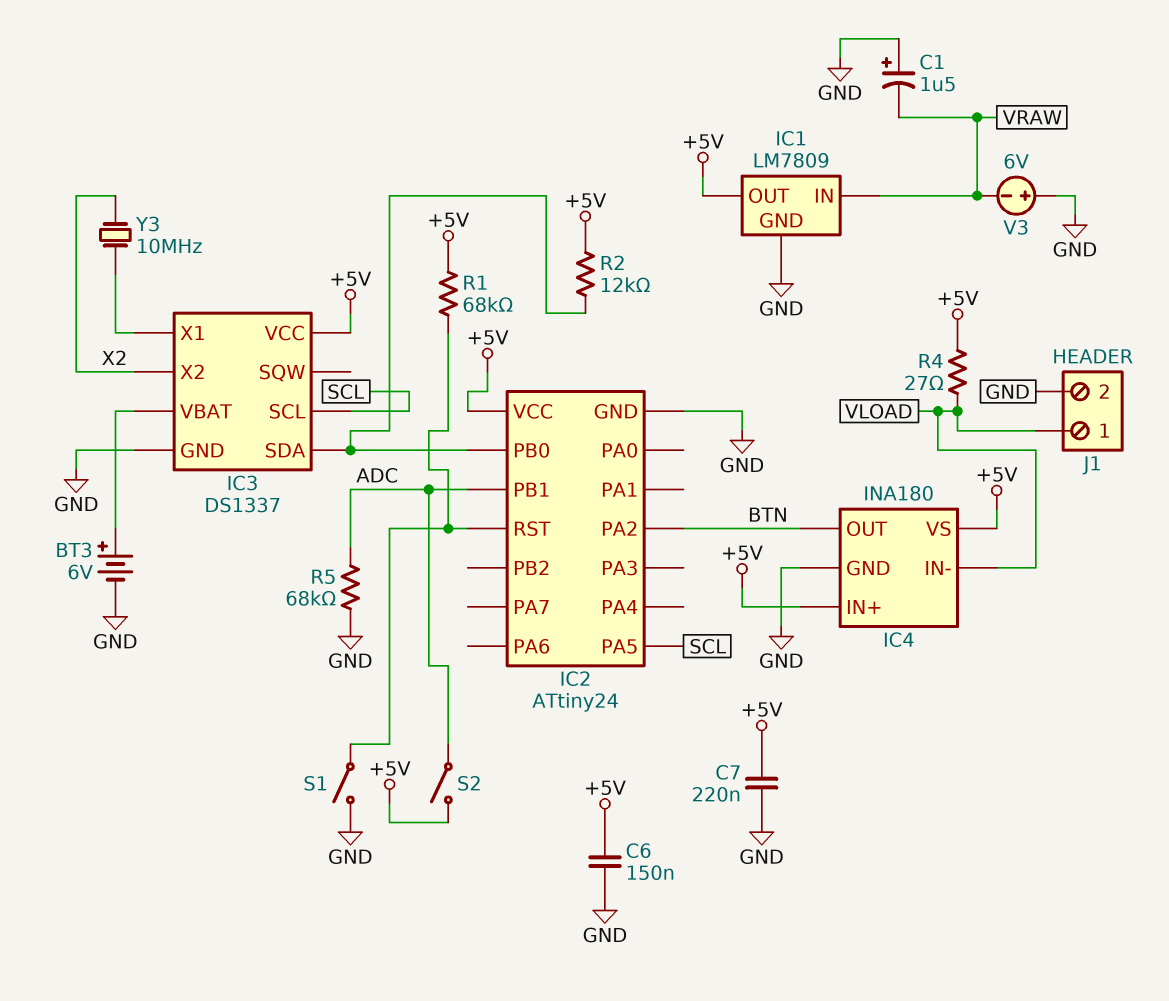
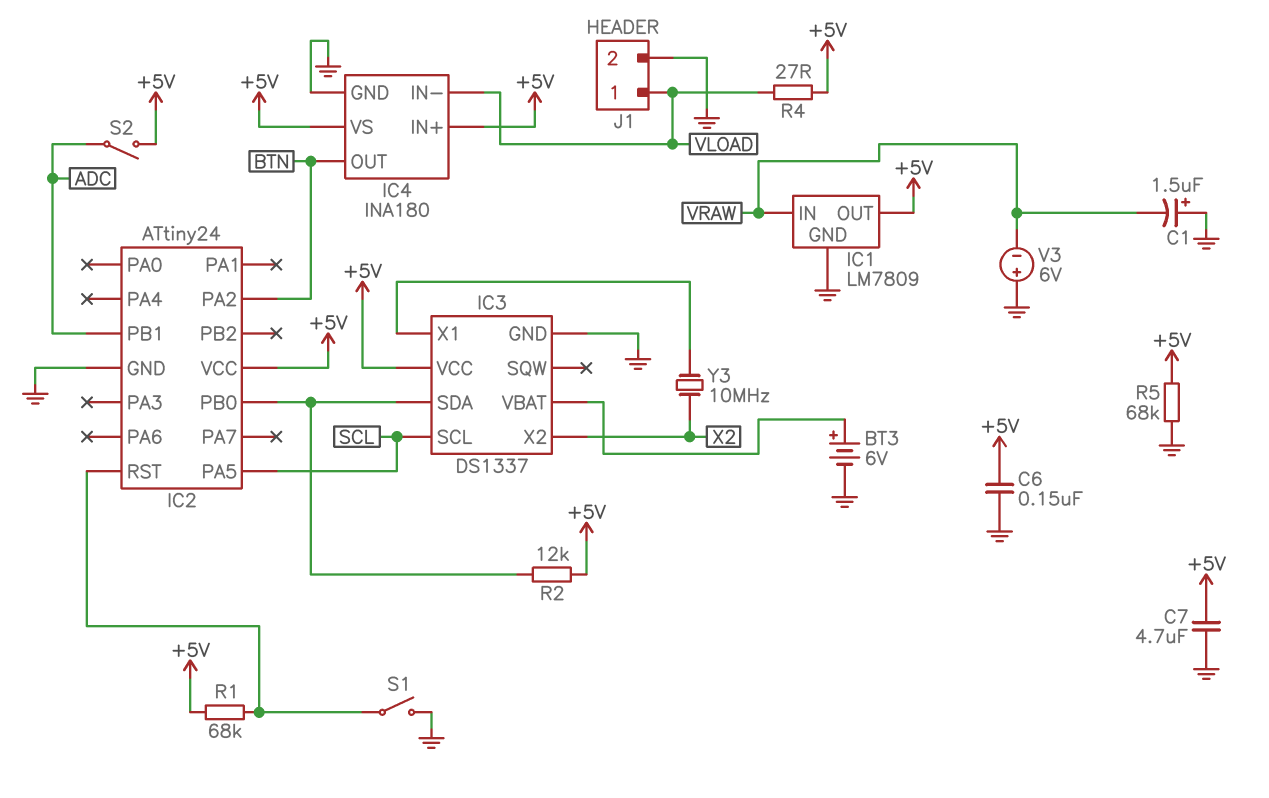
C7: 220nF (+5V, GND) -> 4.7uF (+5V, GND)
R5: 68k (ADC, GND) -> 68k (+5V, GND)

